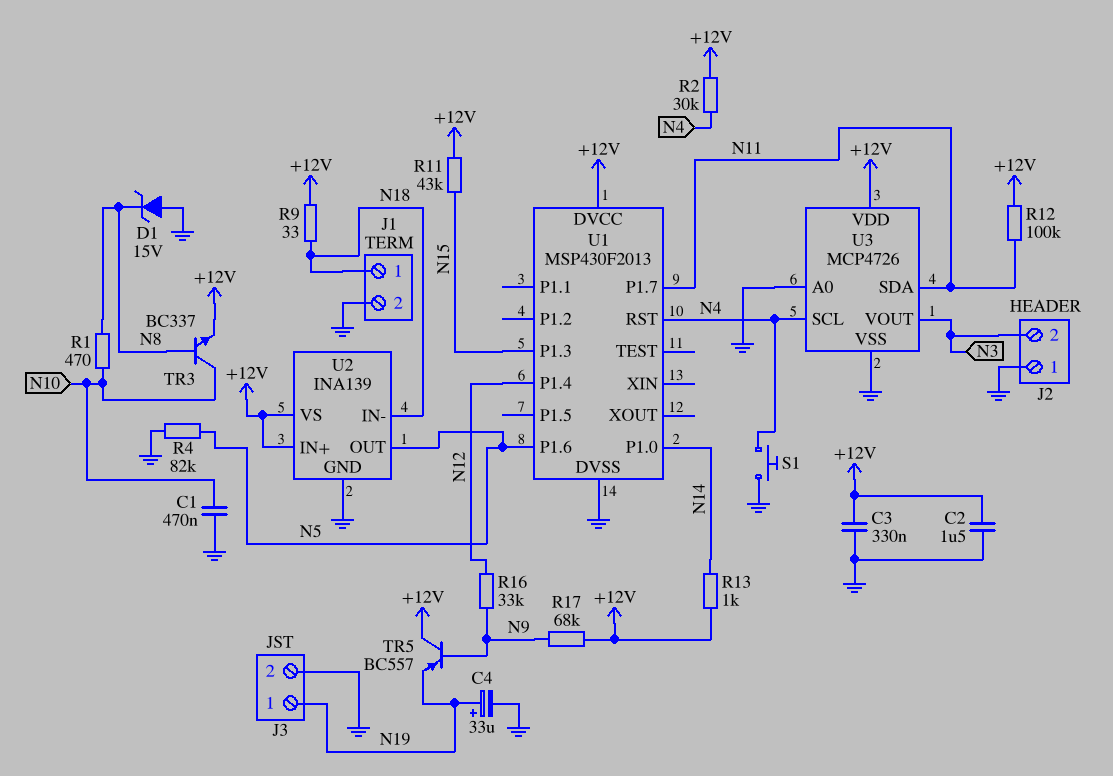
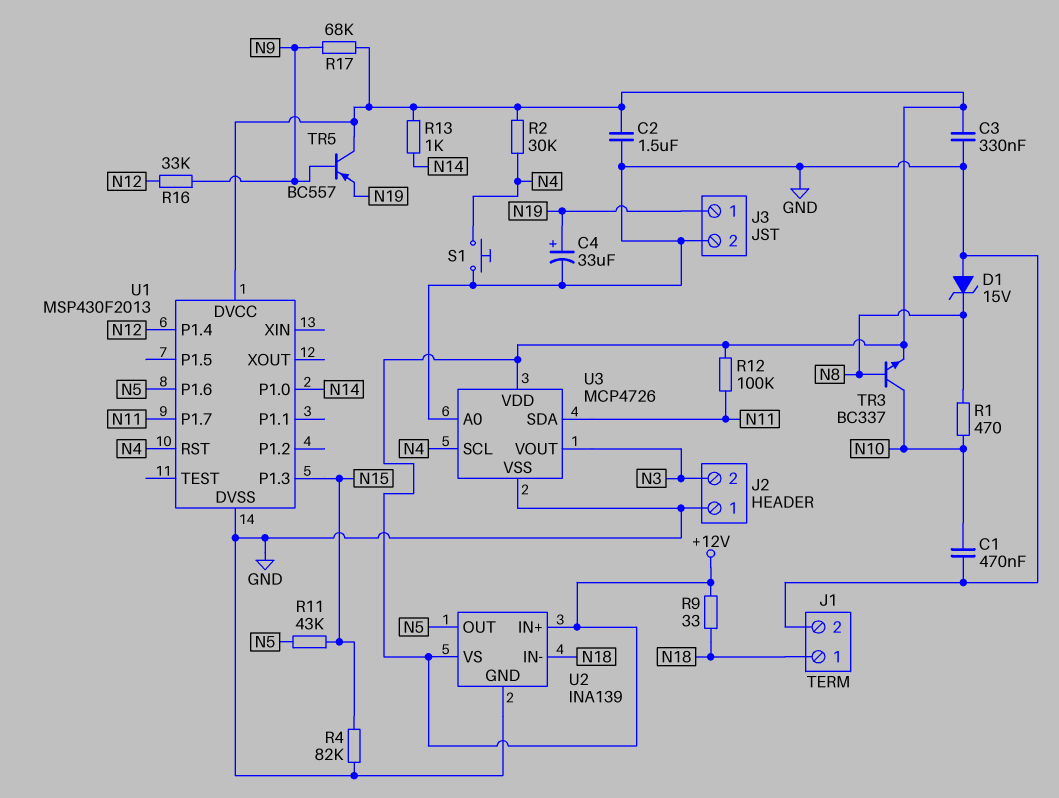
R4: 82k (GND, N5) -> 82k (GND, N15)
R11: 43k (+12V, N15) -> 43k (N5, N15)

